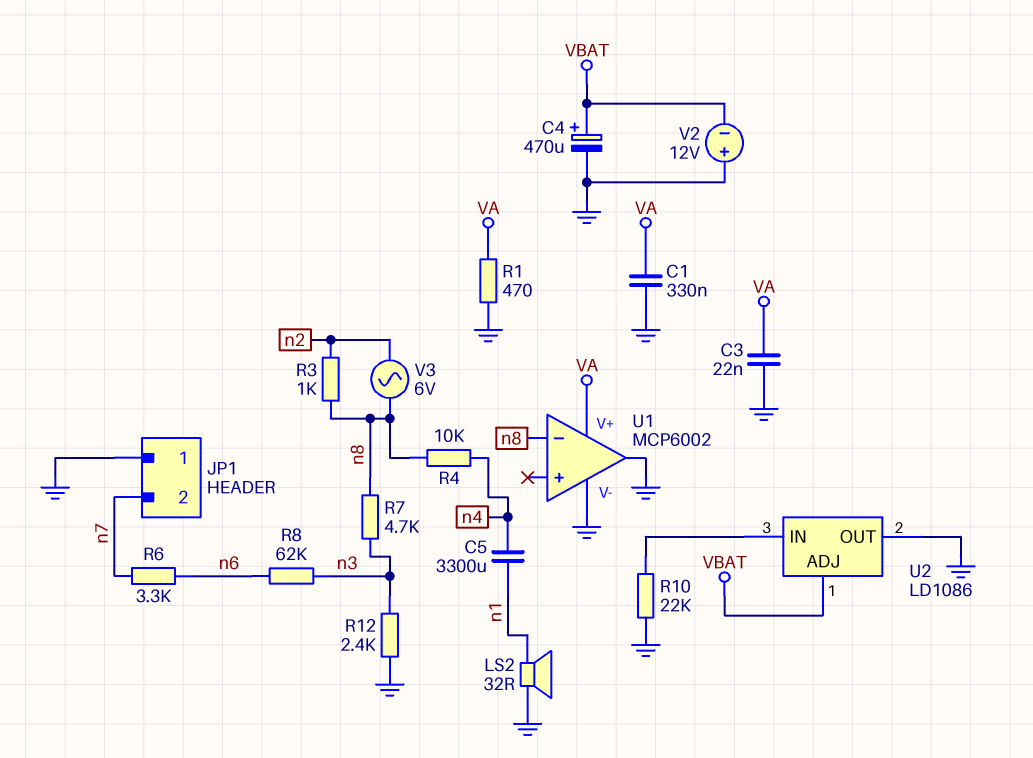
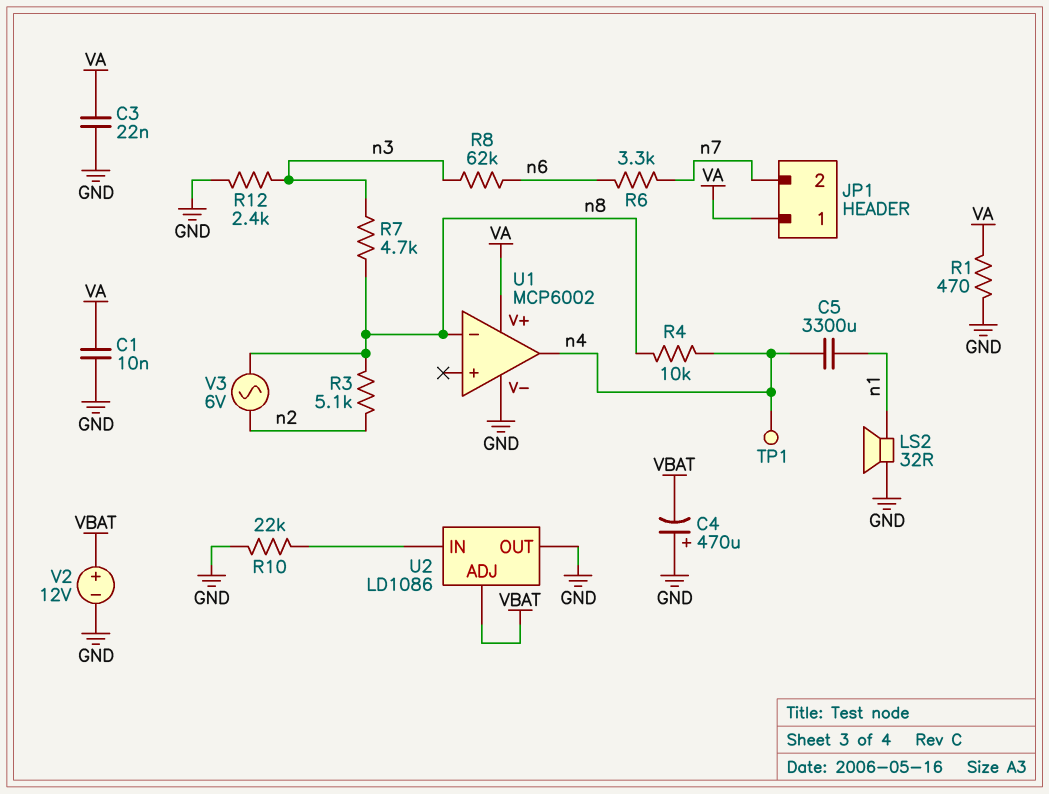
C1: 330nF (GND, VA) -> 10nF (GND, VA)
C4: 470uF (plus VBAT, minus GND) -> 470uF (plus GND, minus VBAT)
JP1 pin 1: GND -> VA
R3: 1k (n2, n8) -> 5.1k (n2, n8)
TP1: none -> test point (n4)
U1 pin out: GND -> n4
V2: 12V (plus GND, minus VBAT) -> 12V (plus VBAT, minus GND)

